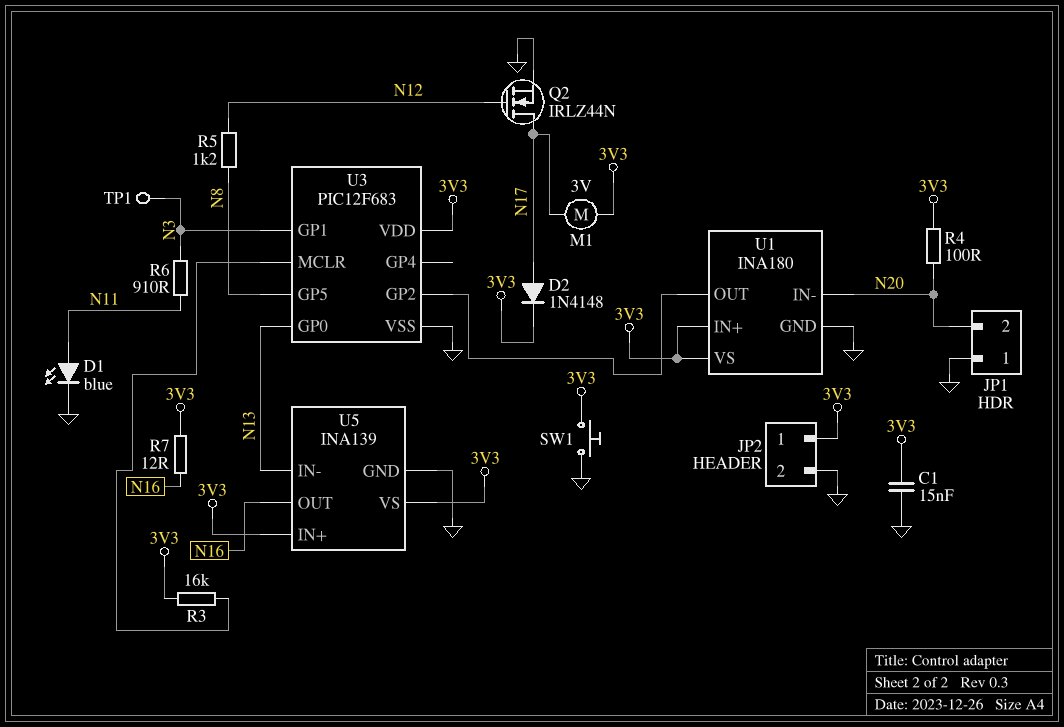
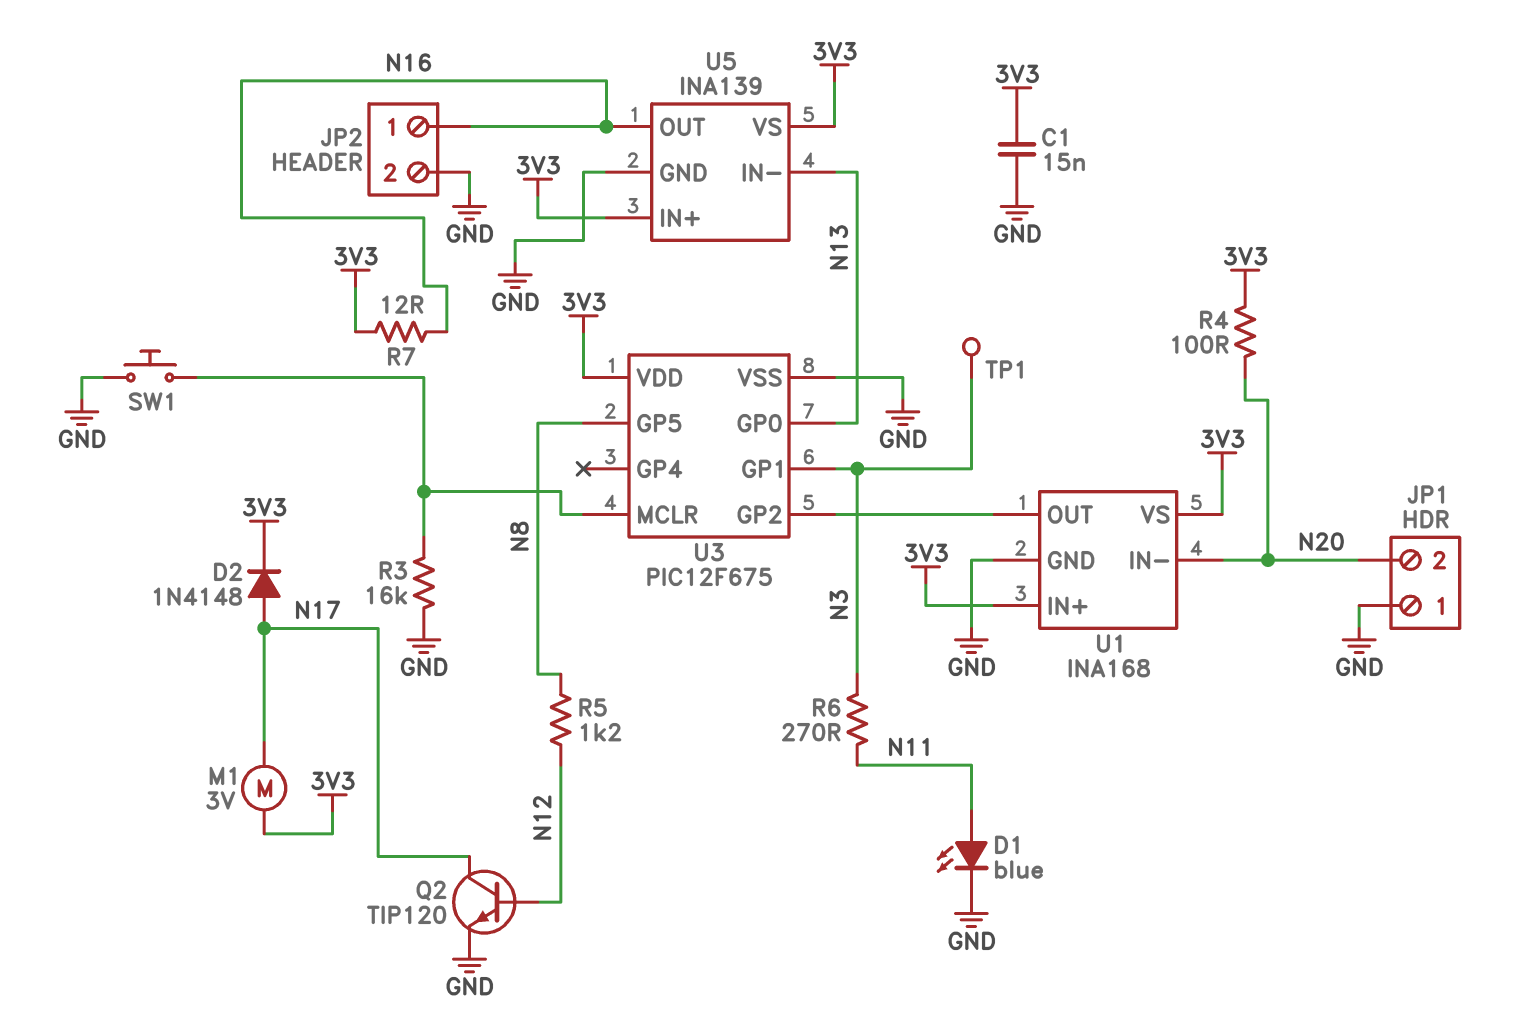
JP2 pin 1: 3V3 -> N16
Q2: NMOS IRLZ44N (G N12, D N17, S GND) -> NPN TIP120 (B N12, C N17, E GND)
R3: 16k (3V3, U3/MCLR) -> 16k (GND, U3/MCLR)
R6: 910 (N3, N11) -> 270 (N3, N11)
SW1: button (3V3, GND) -> button (GND, U3/MCLR)
U1: INA180 -> INA168
U3: PIC12F683 -> PIC12F675

